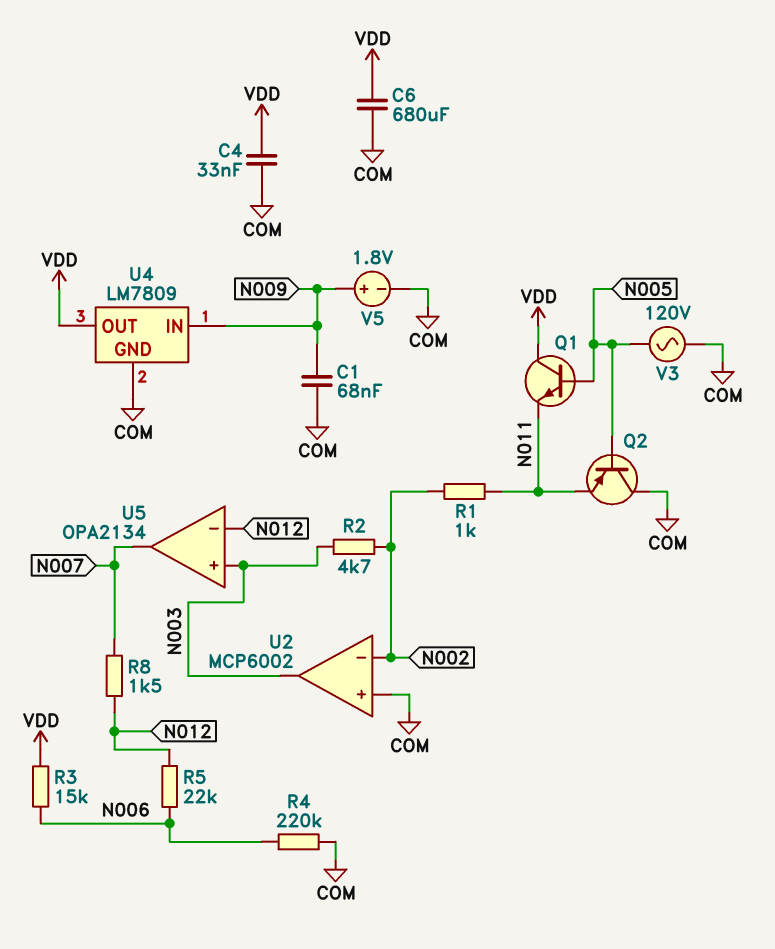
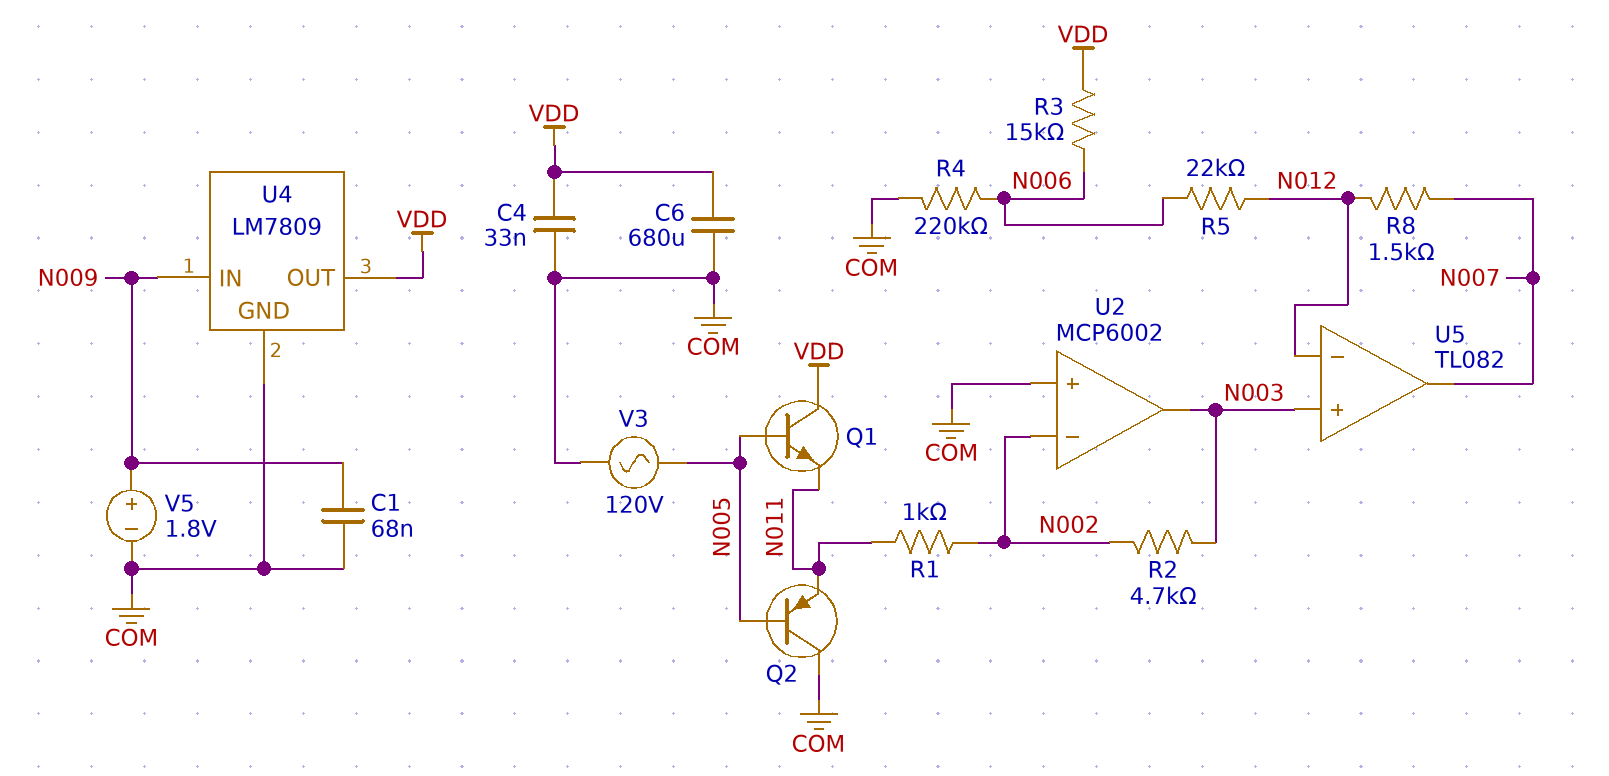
U5: OPA2134 -> TL082

